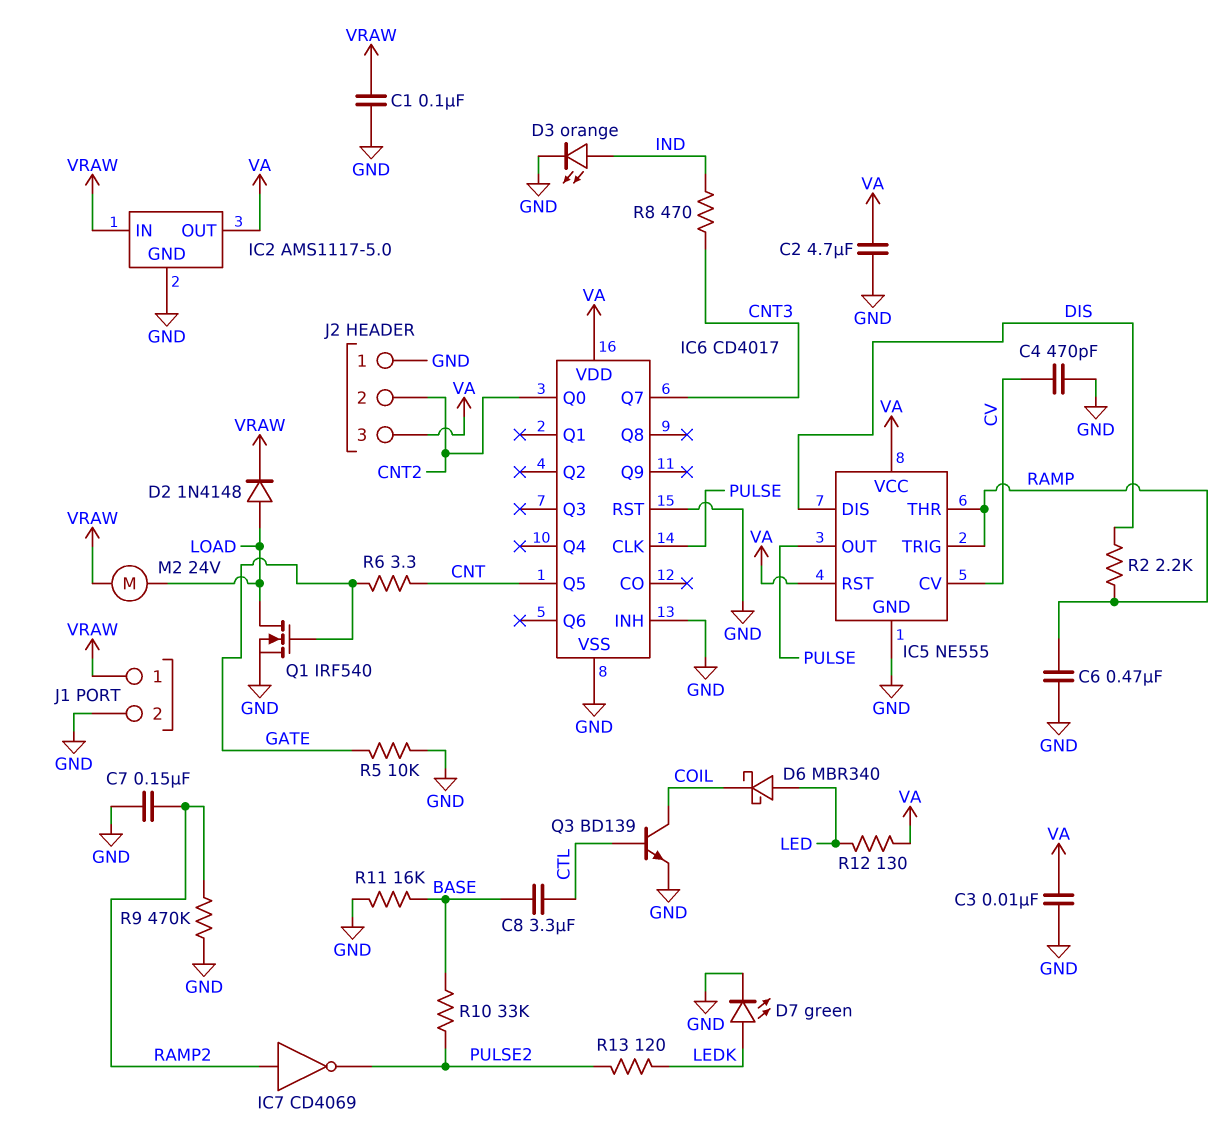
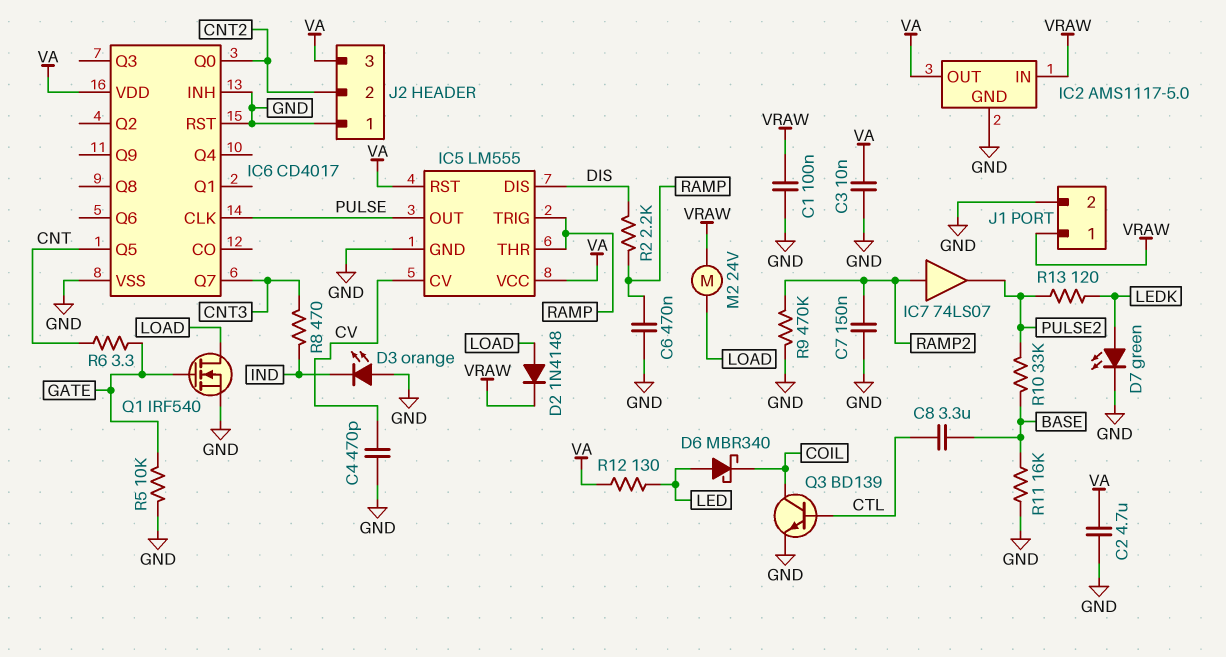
D3: LED orange (A IND, K GND) -> LED orange (A GND, K IND)
IC5: NE555 -> LM555
IC7: NOT CD4069 (in RAMP2, out PULSE2) -> buffer 74LS07 (in RAMP2, out PULSE2)

